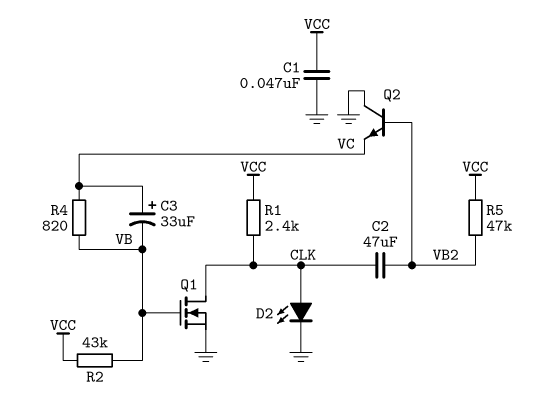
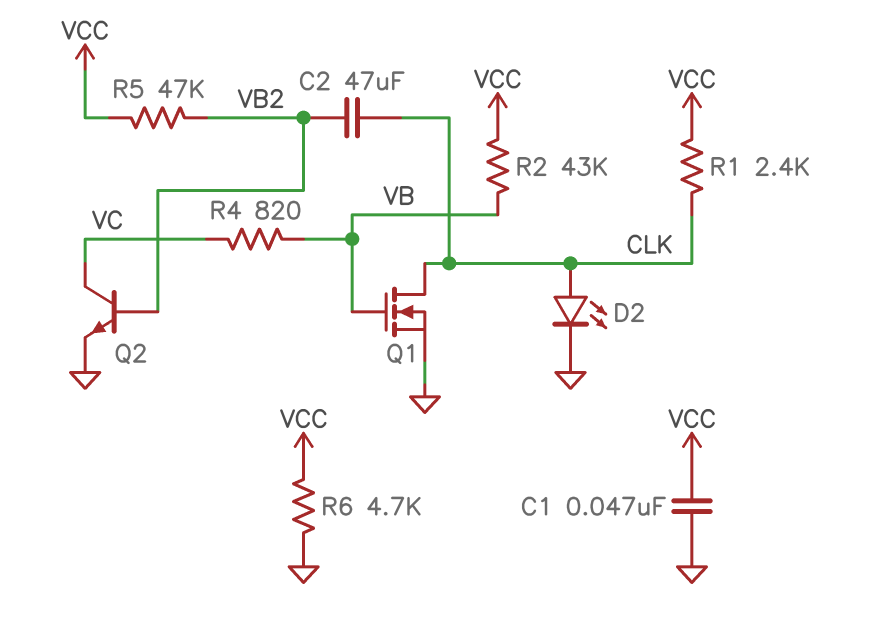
C3: 33uF (plus VC, minus VB) -> none
Q2: NPN (B VB2, C GND, E VC) -> NPN (B VB2, C VC, E GND)
R6: none -> 4.7k (GND, VCC)

